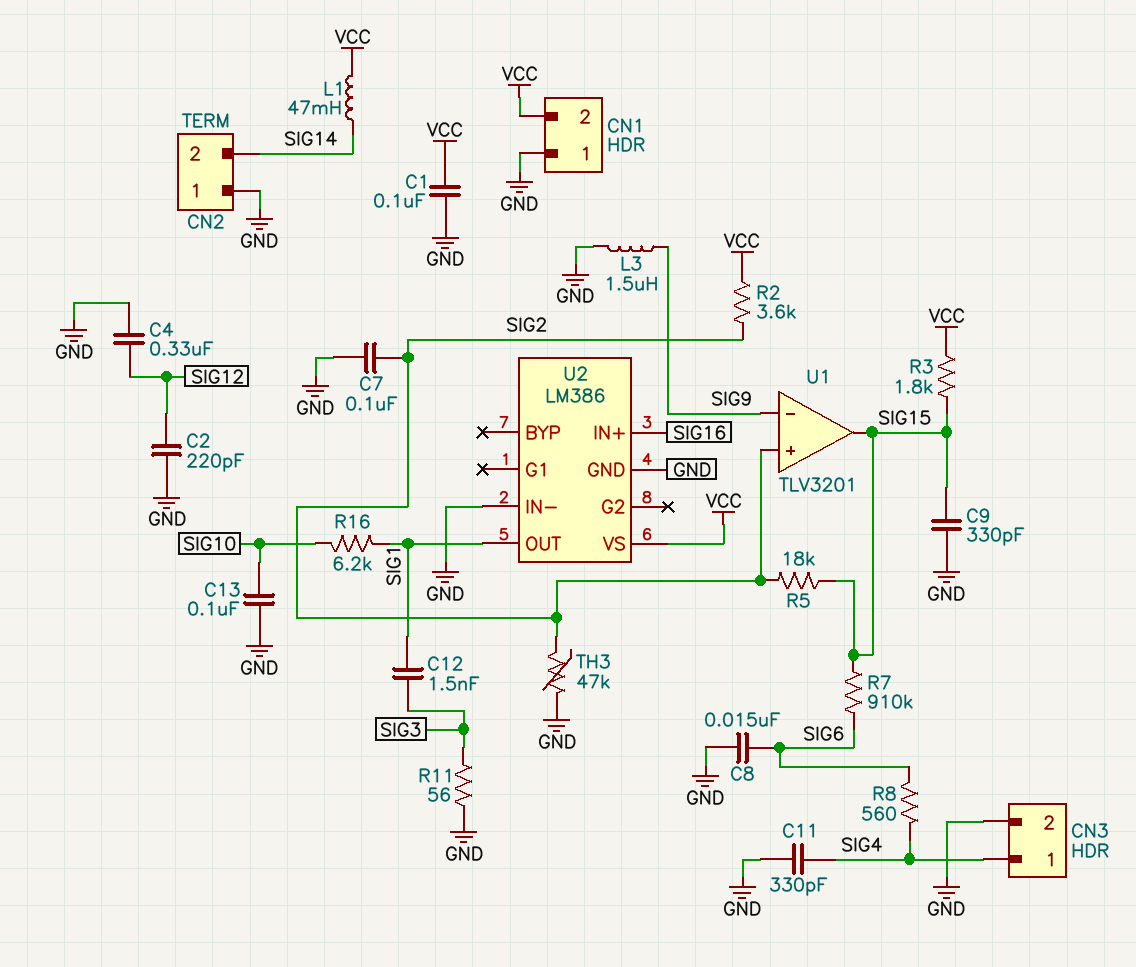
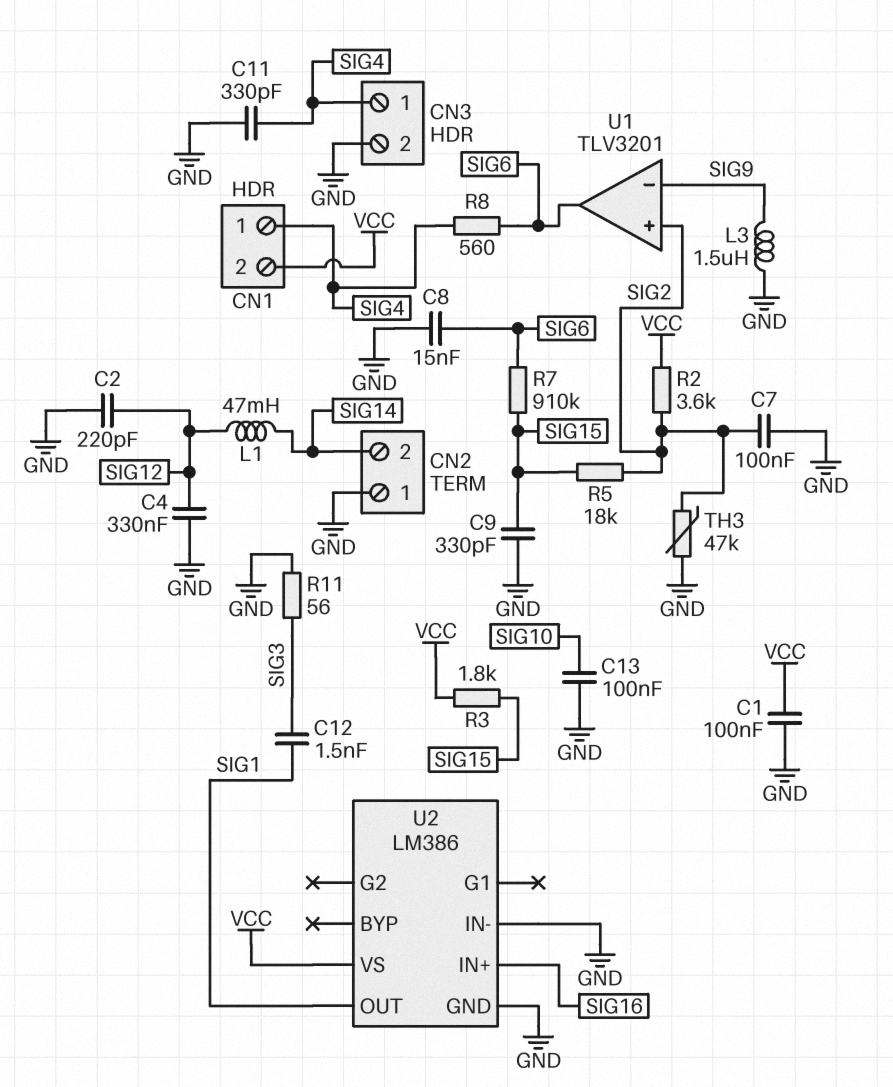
CN1 pin 1: GND -> SIG4
L1: 47mH (SIG14, VCC) -> 47mH (SIG12, SIG14)
R16: 6.2k (SIG1, SIG10) -> none
U1 pin out: SIG15 -> SIG6

